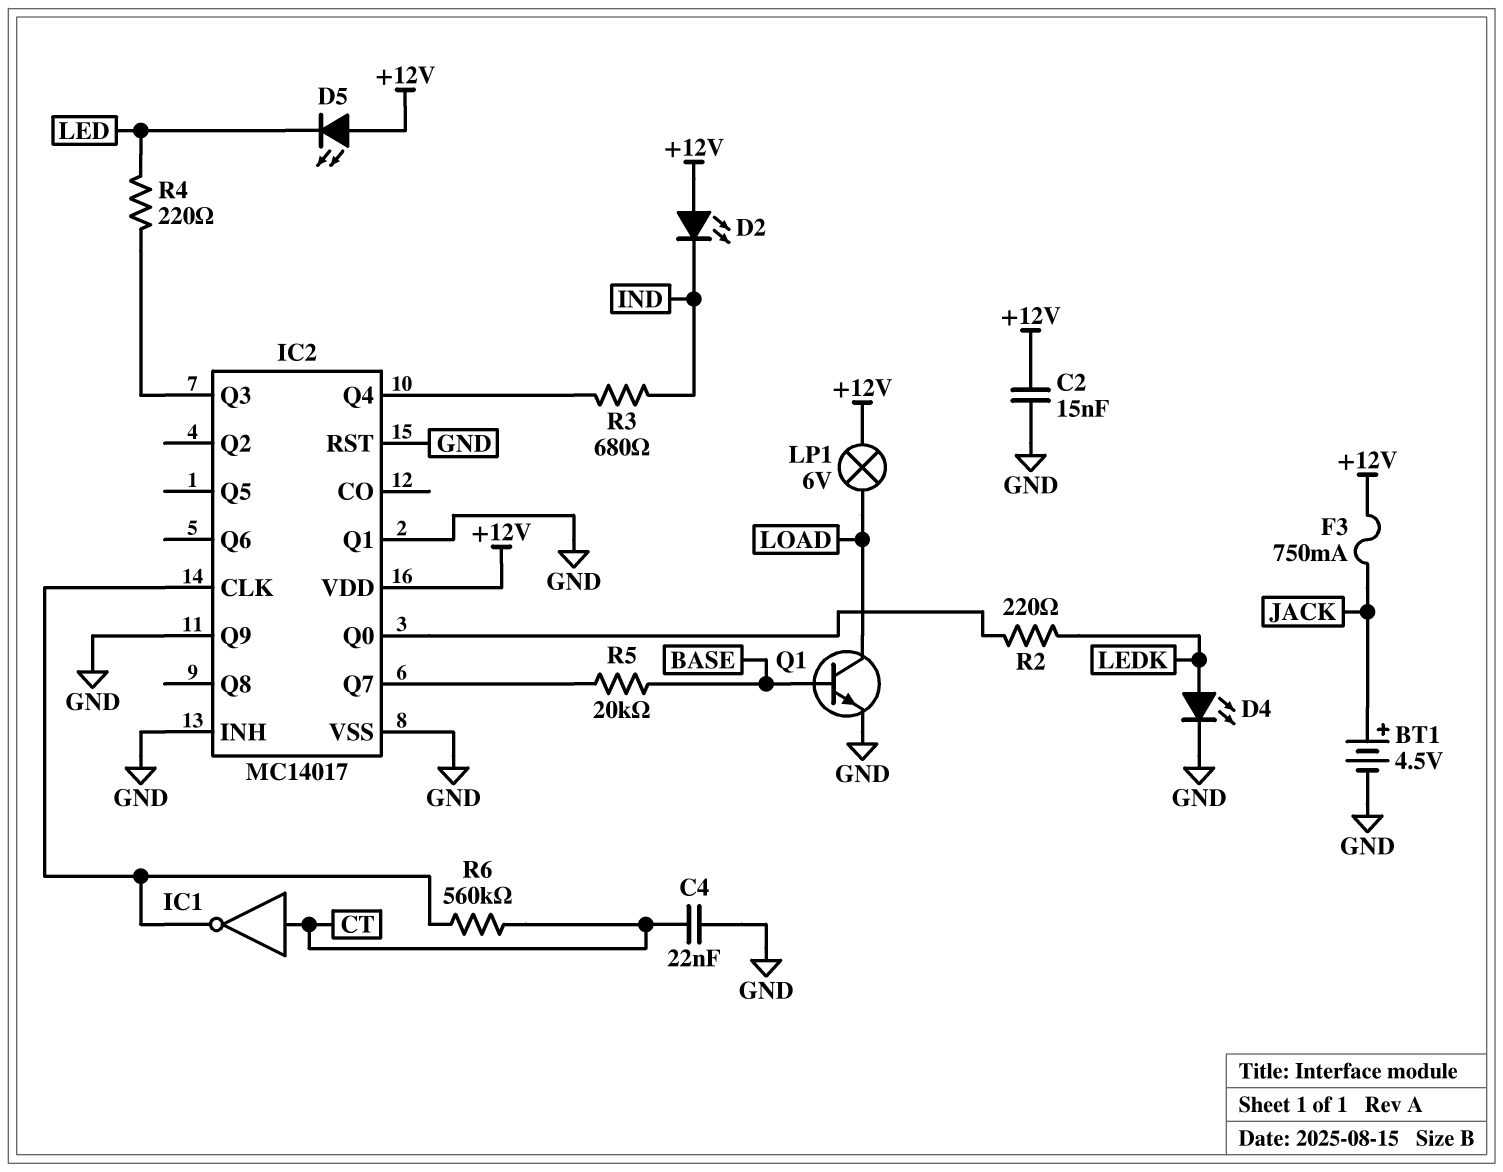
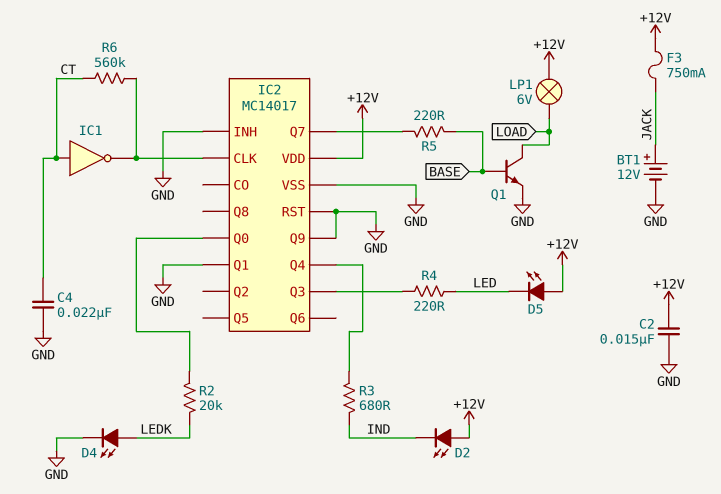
BT1: 4.5V (plus JACK, minus GND) -> 12V (plus JACK, minus GND)
R2: 220 (IC2/Q0, LEDK) -> 20k (IC2/Q0, LEDK)
R5: 20k (BASE, IC2/Q7) -> 220 (BASE, IC2/Q7)

